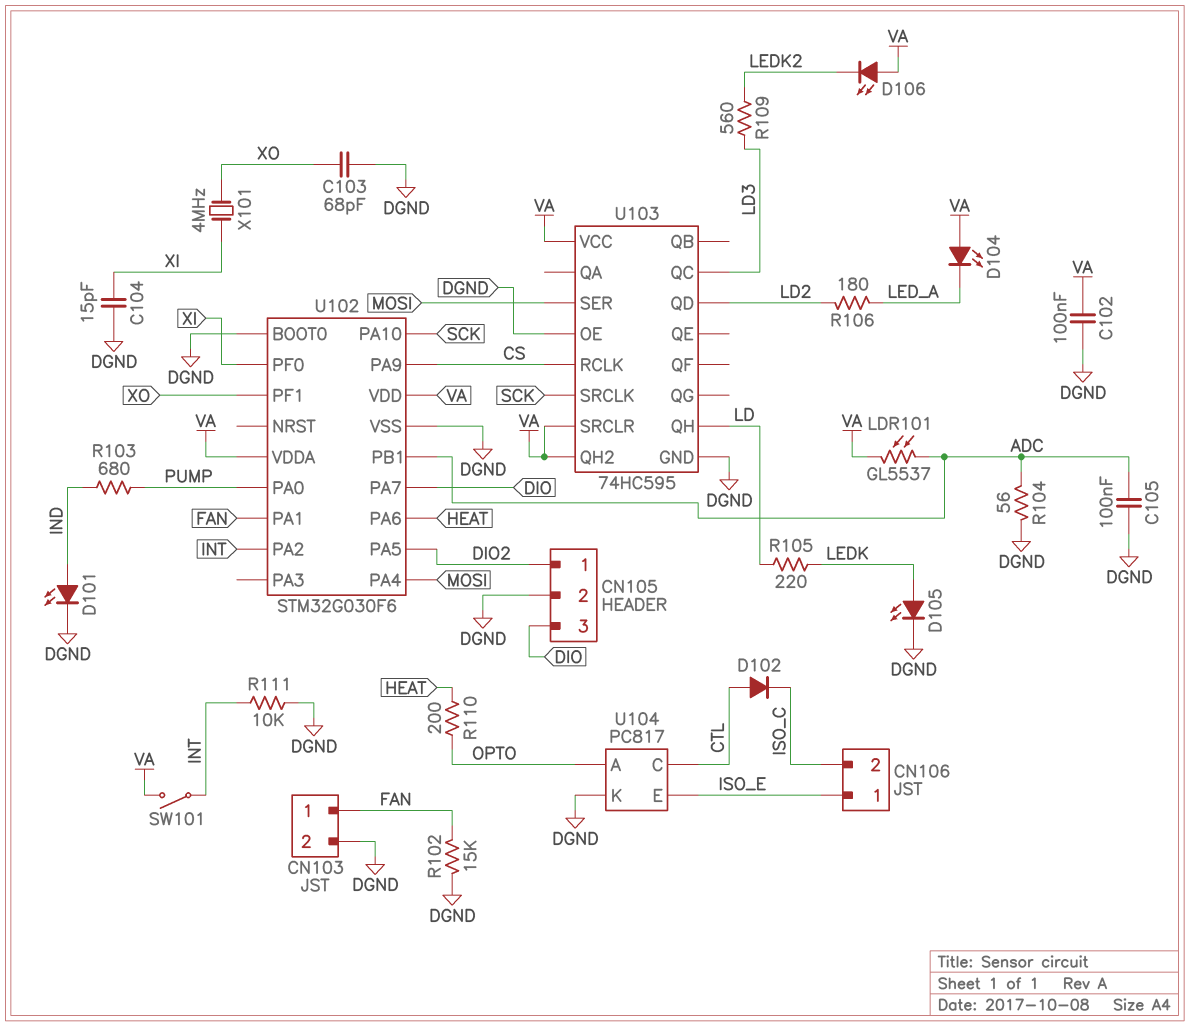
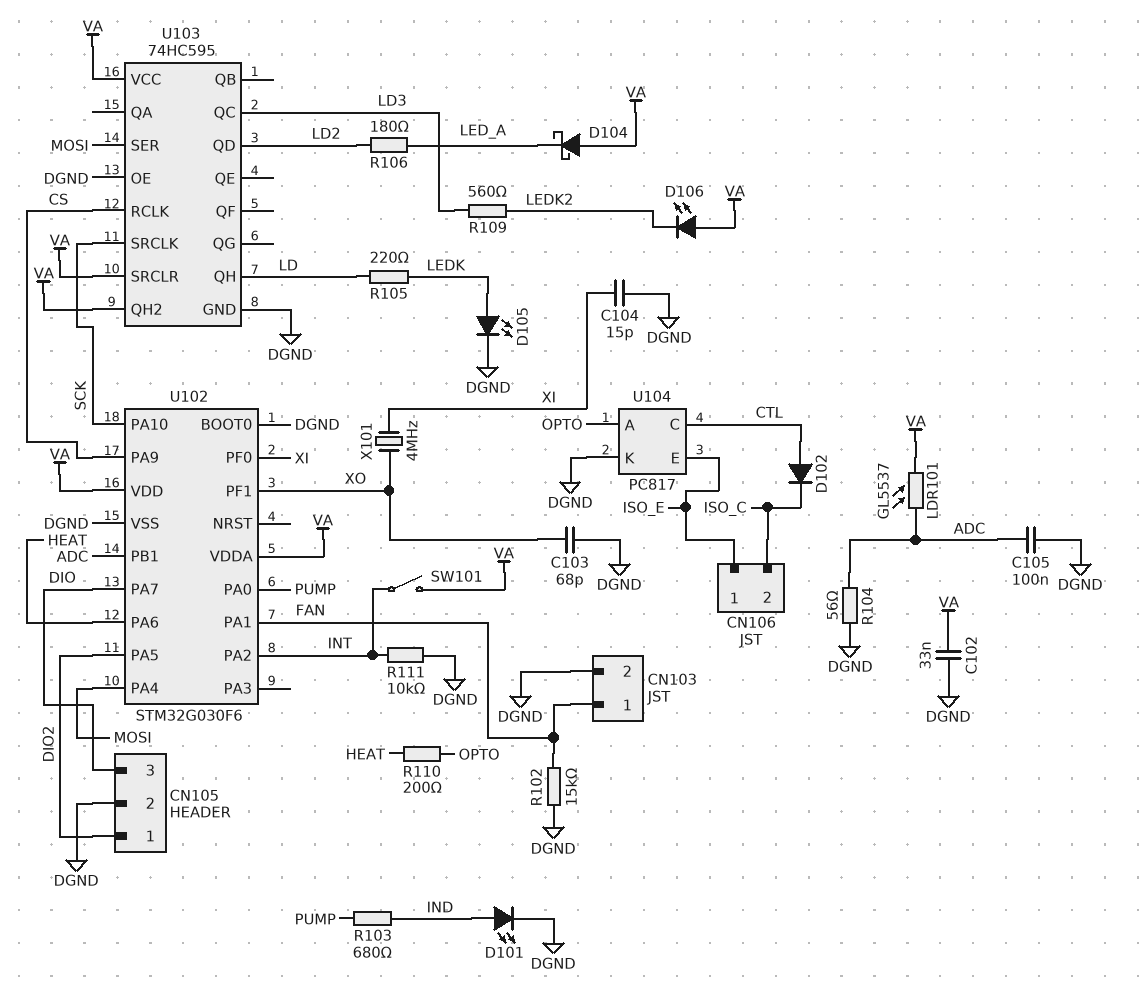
C102: 100nF (DGND, VA) -> 33nF (DGND, VA)
D104: LED (A VA, K LED_A) -> schottky (A VA, K LED_A)

